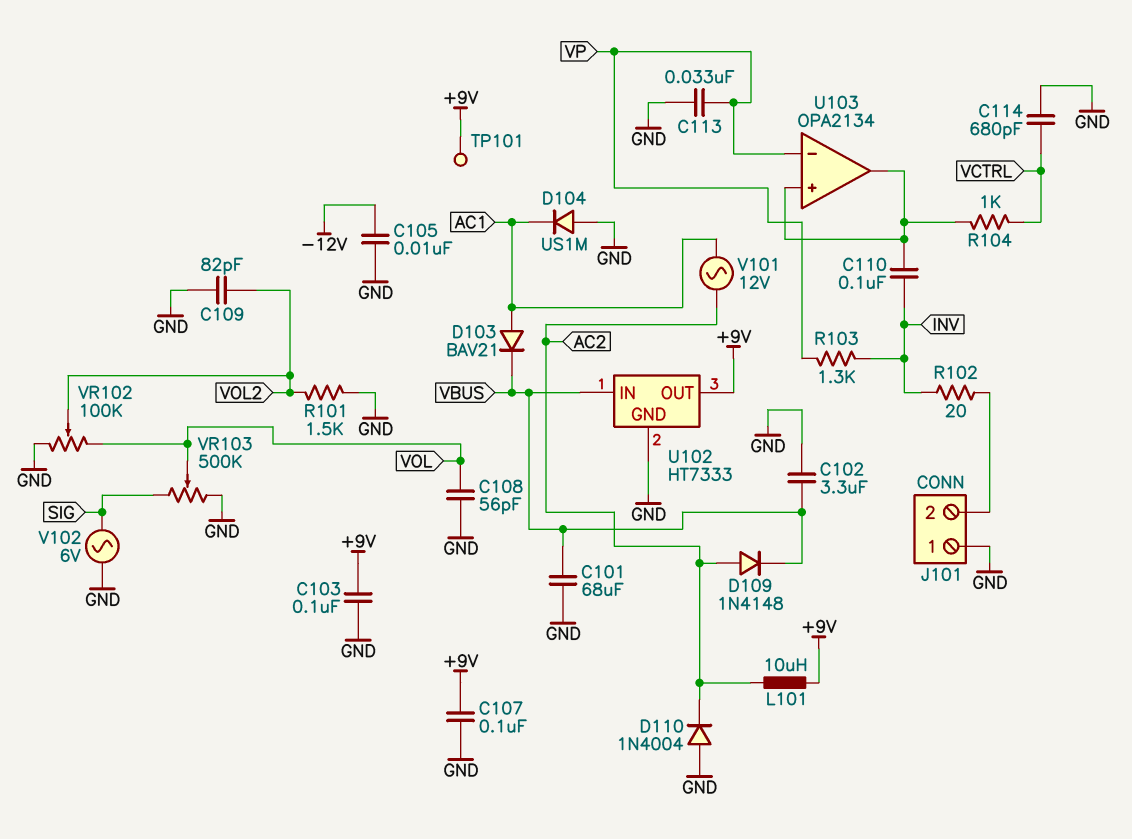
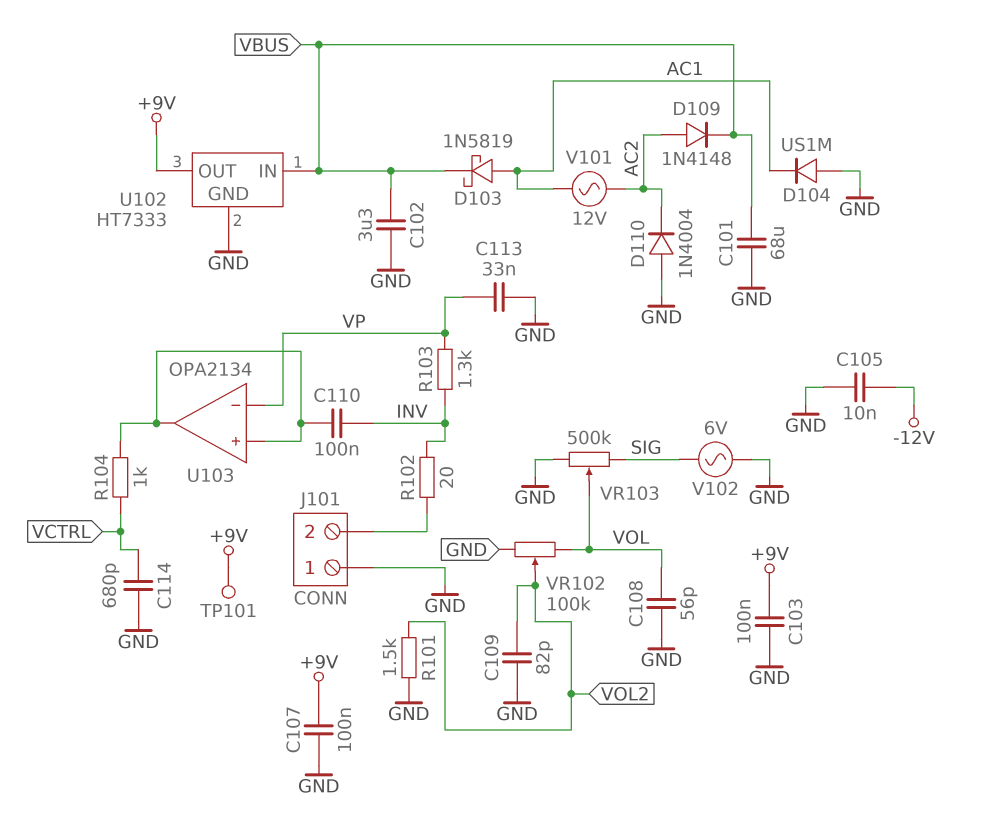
D103: diode BAV21 (A AC1, K VBUS) -> schottky 1N5819 (A AC1, K VBUS)
L101: 10uH (+9V, AC2) -> none

